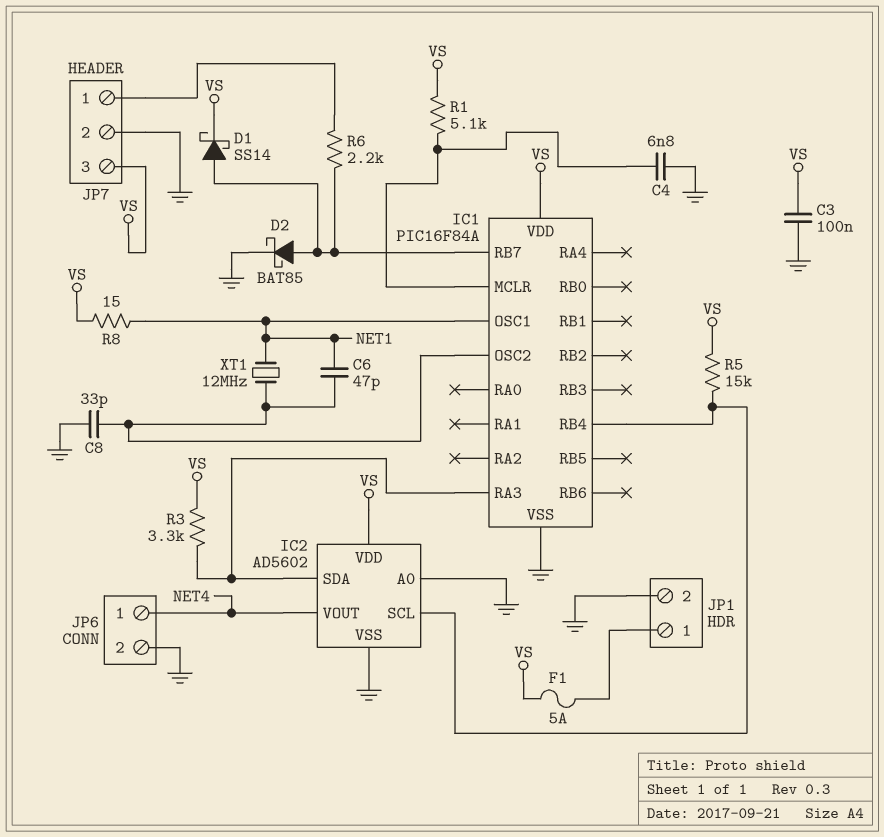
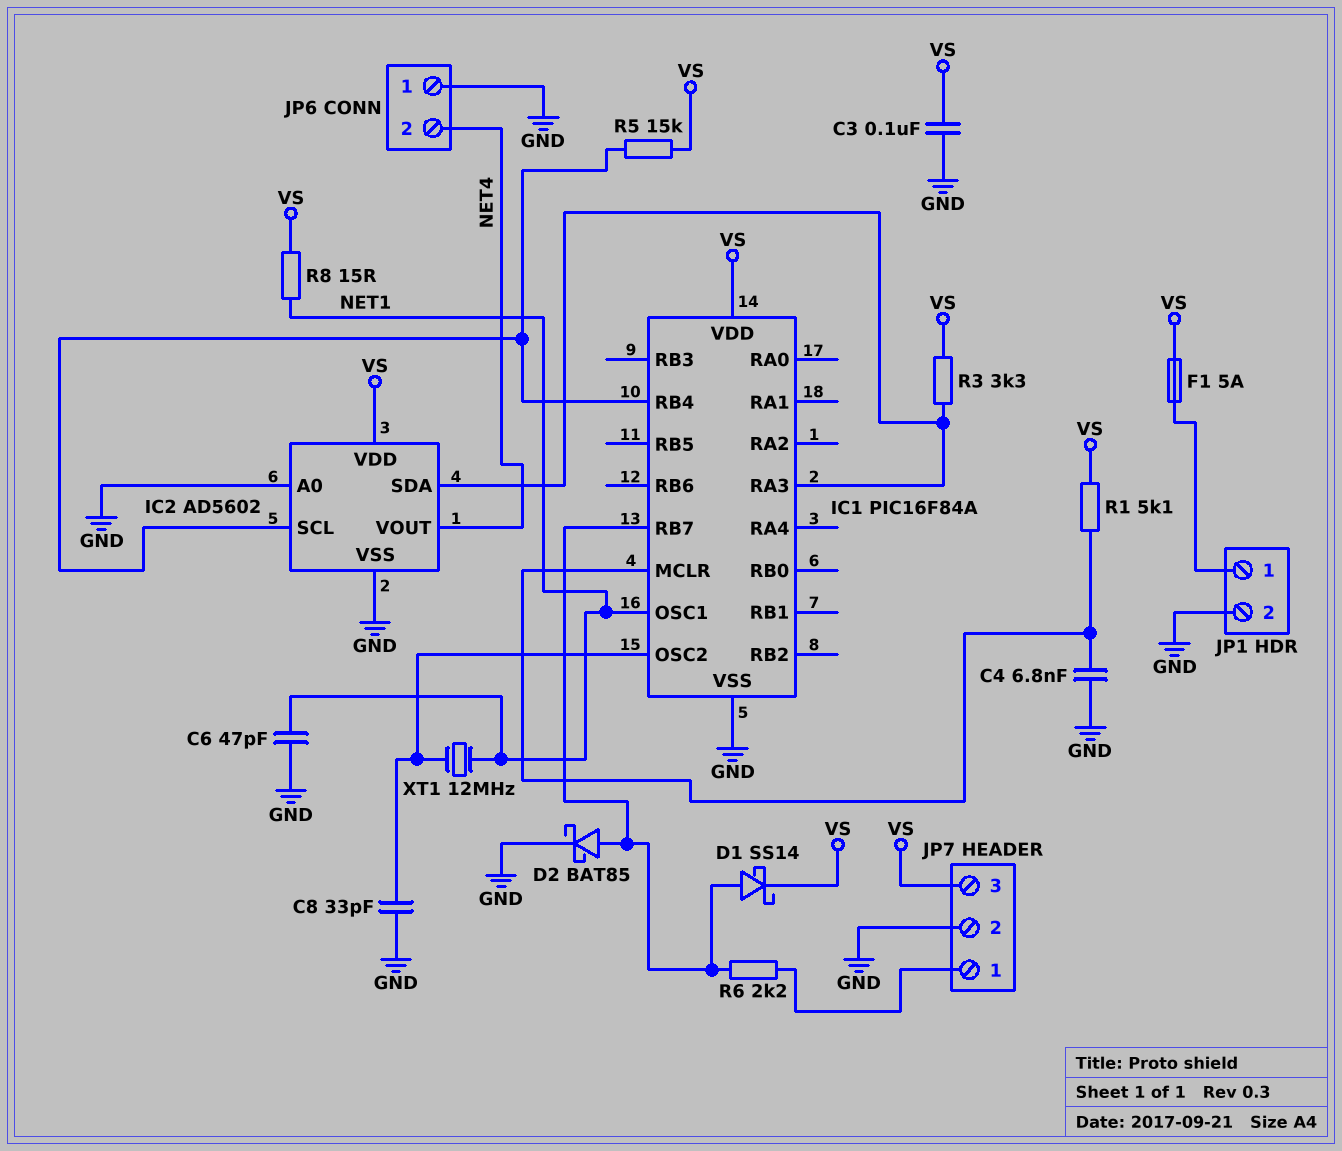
C6: 47pF (IC1/OSC2, NET1) -> 47pF (GND, NET1)
JP6 pin 1: NET4 -> GND
JP6 pin 2: GND -> NET4

